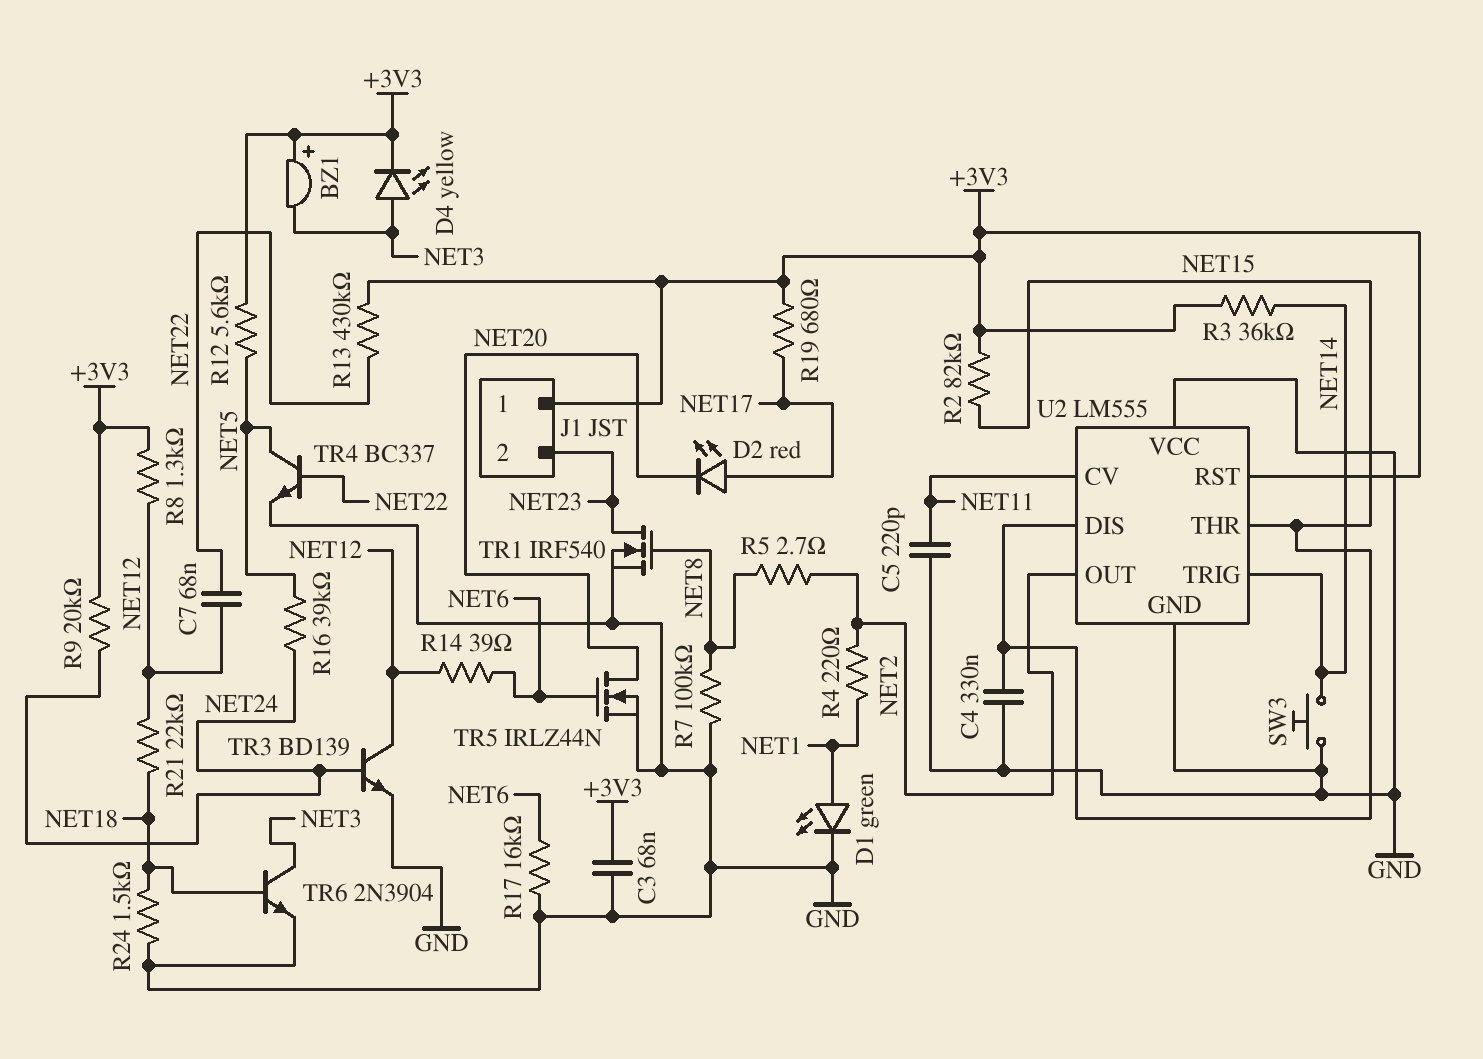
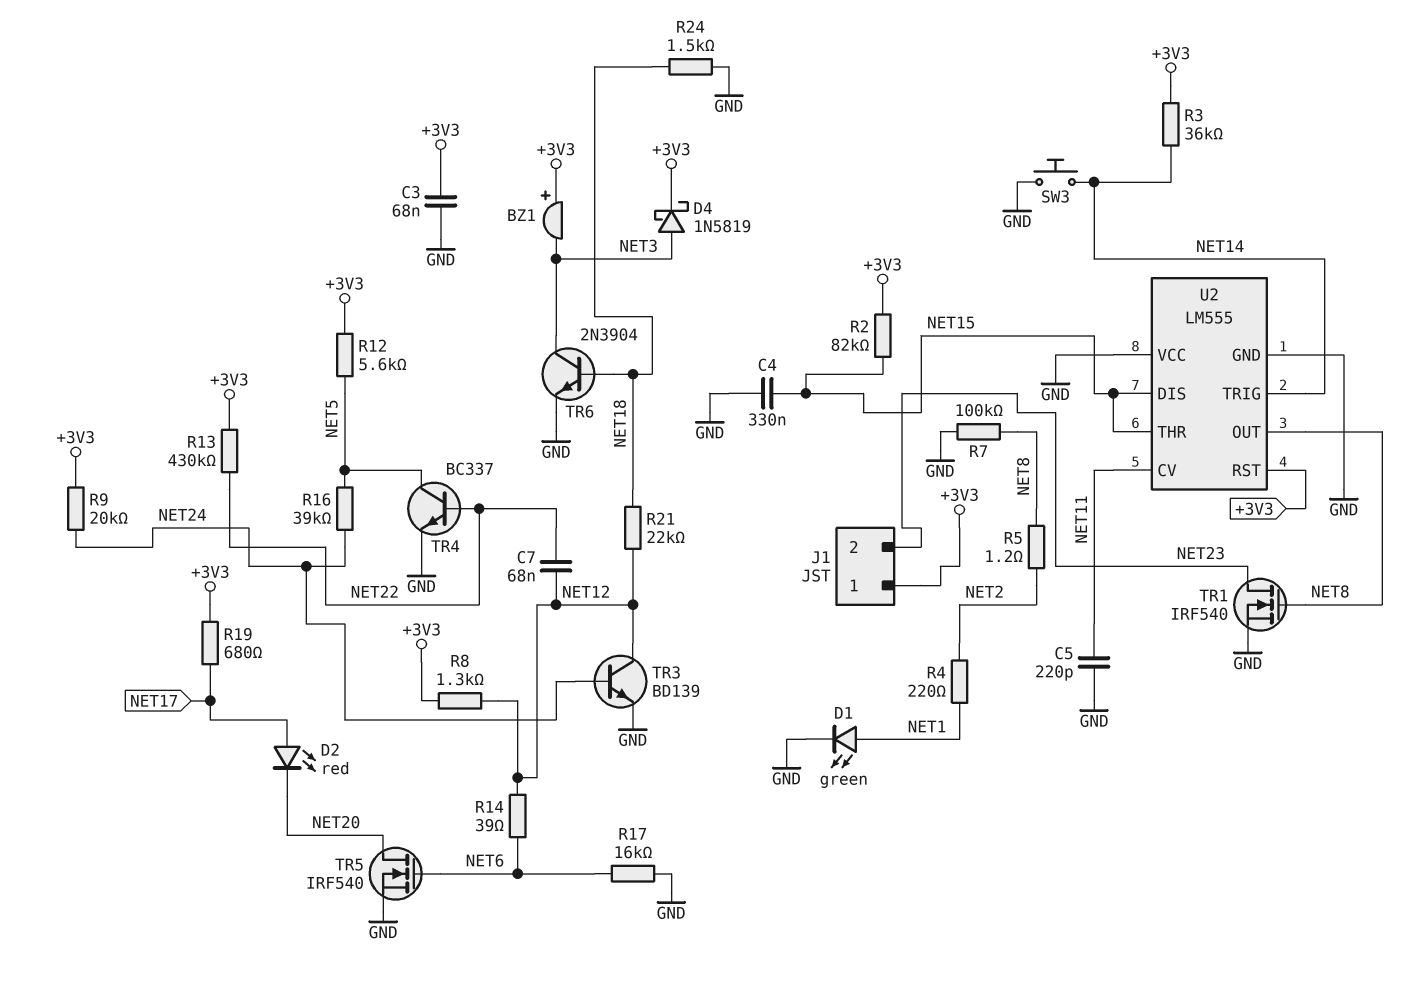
D4: LED yellow (A NET3, K +3V3) -> schottky 1N5819 (A NET3, K +3V3)
R5: 2.7 (NET2, NET8) -> 1.2 (NET2, NET8)
TR5: NMOS IRLZ44N (G NET6, D NET20, S GND) -> NMOS IRF540 (G NET6, D NET20, S GND)
U2 pin OUT: NET2 -> NET8

